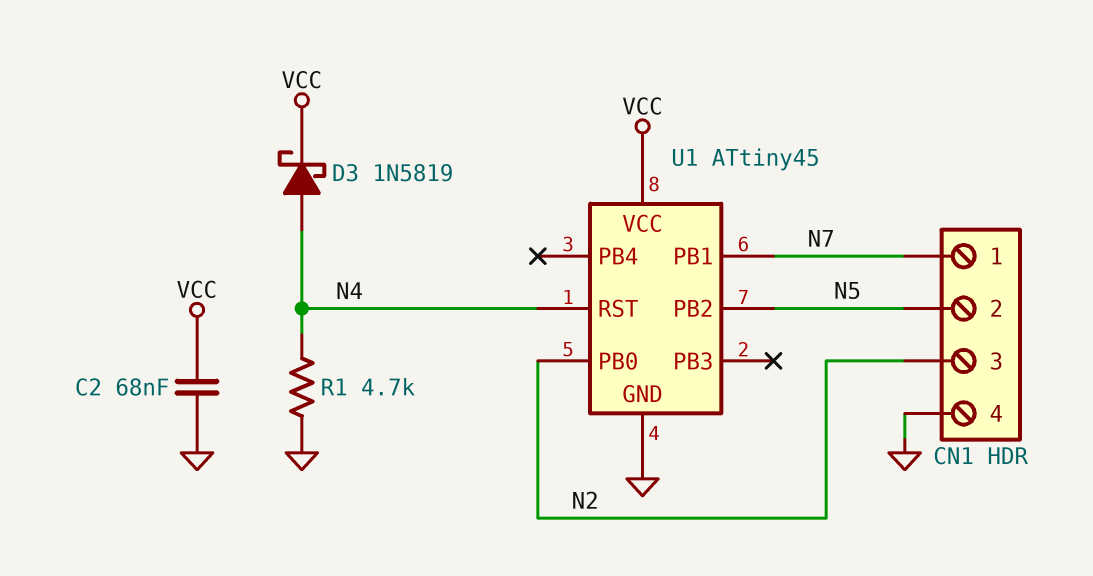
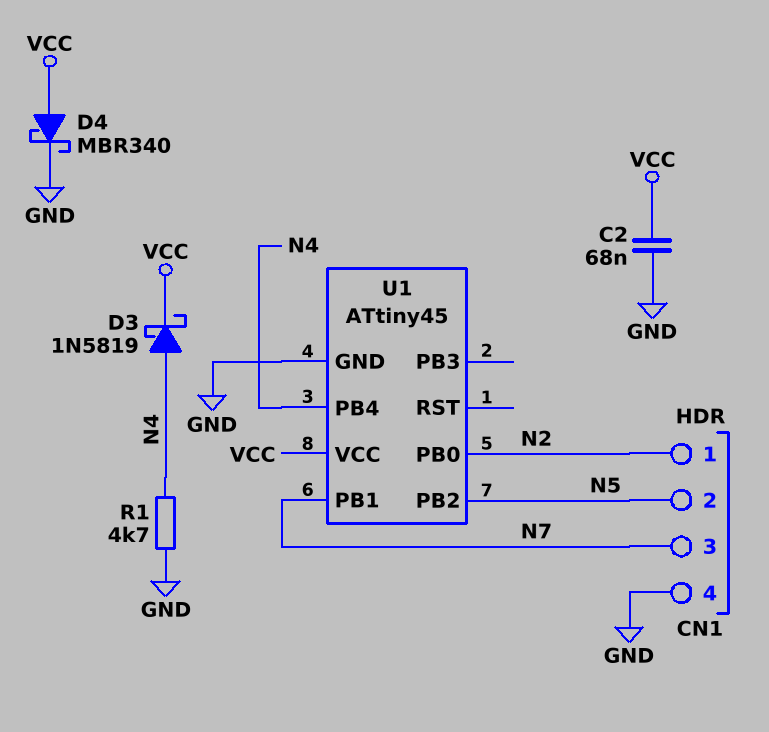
CN1 pin 1: N7 -> N2
CN1 pin 3: N2 -> N7
D4: none -> schottky MBR340 (A VCC, K GND)
U1 pin PB4: none -> N4
U1 pin RST: N4 -> none

